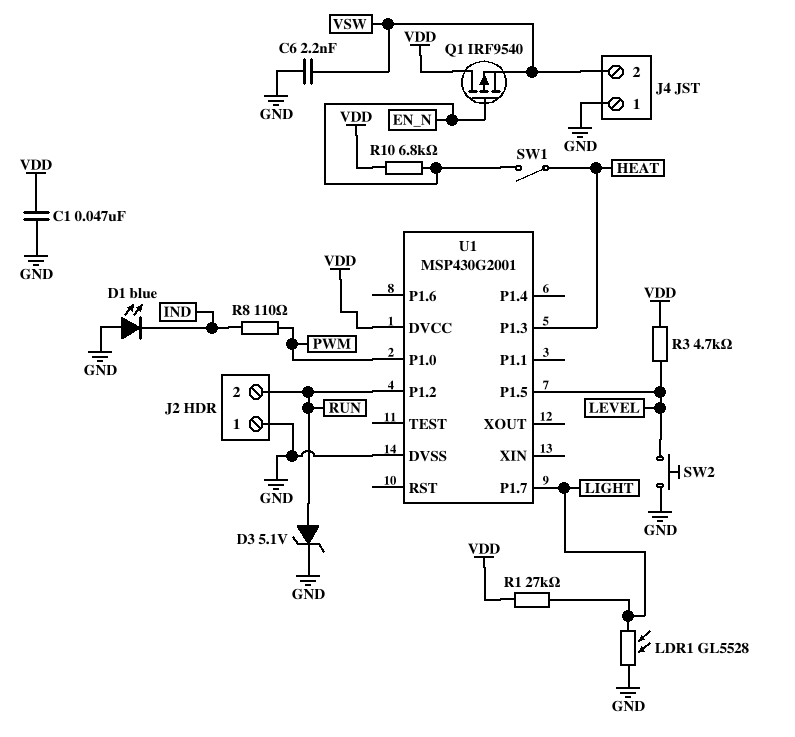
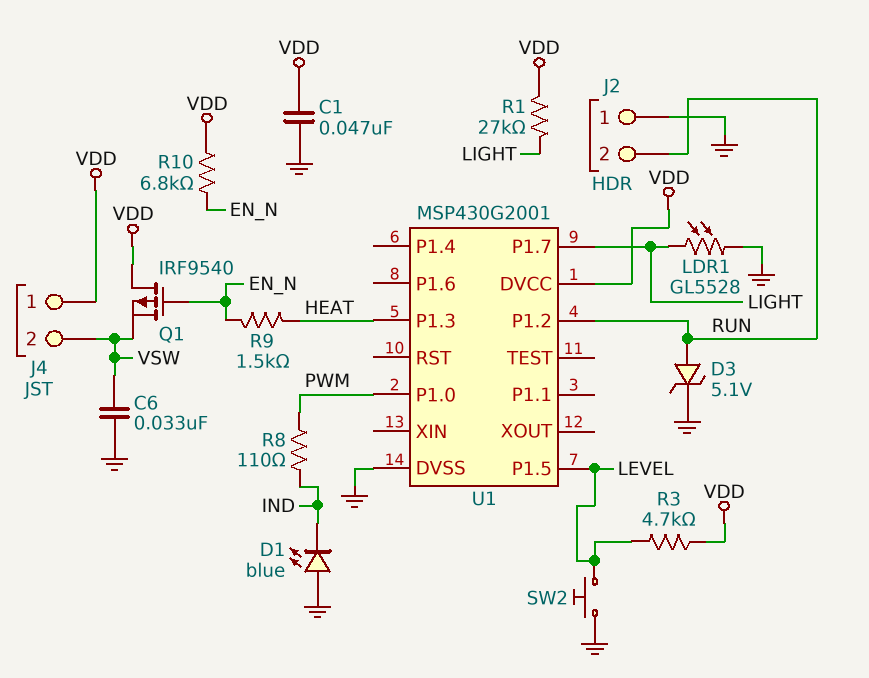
C6: 2.2nF (GND, VSW) -> 33nF (GND, VSW)
J4 pin 1: GND -> VDD
R9: none -> 1.5k (EN_N, HEAT)
SW1: switch (EN_N, HEAT) -> none

